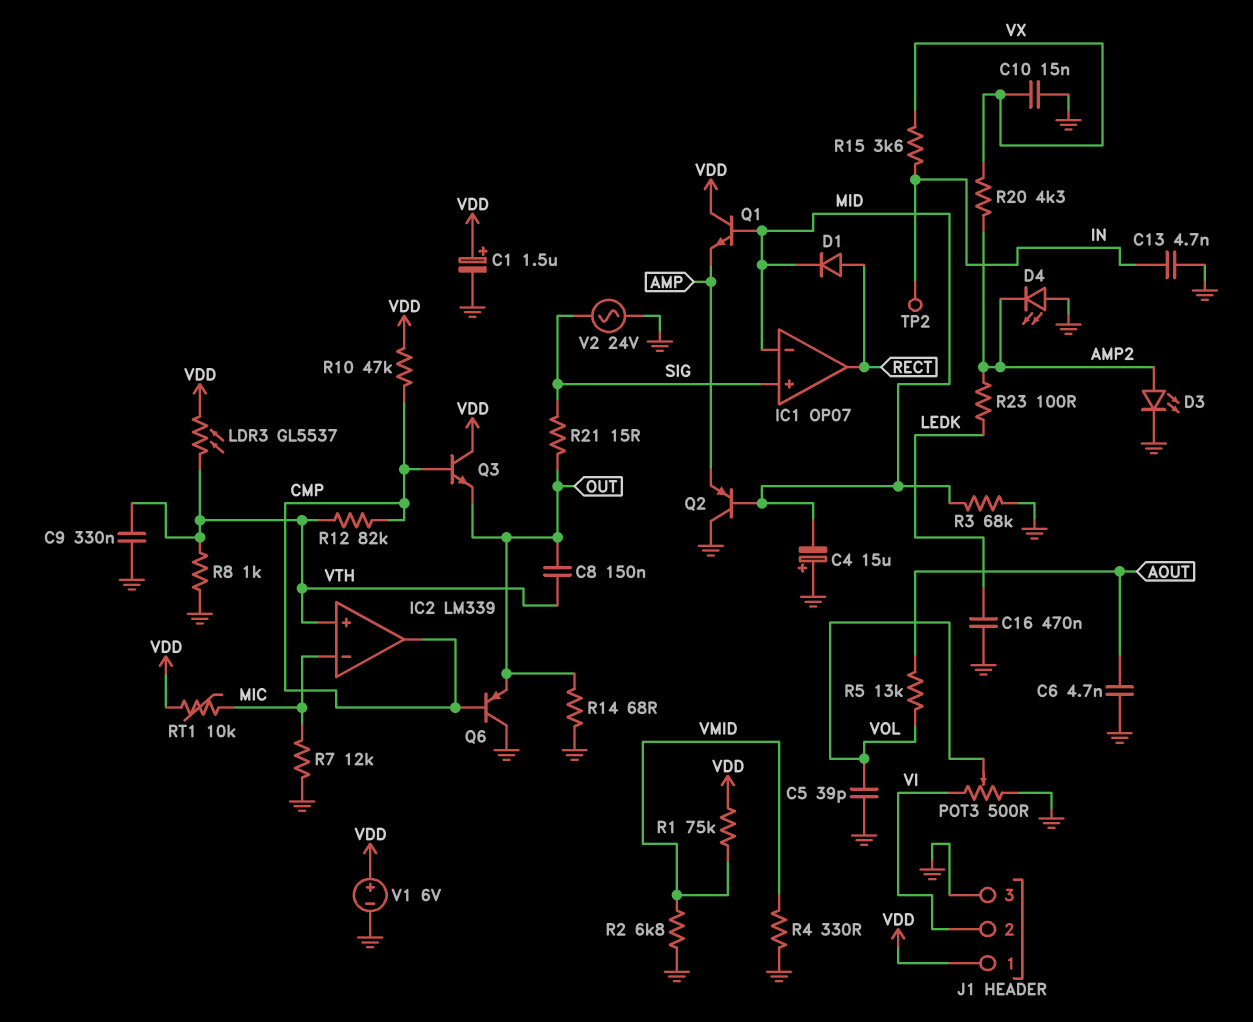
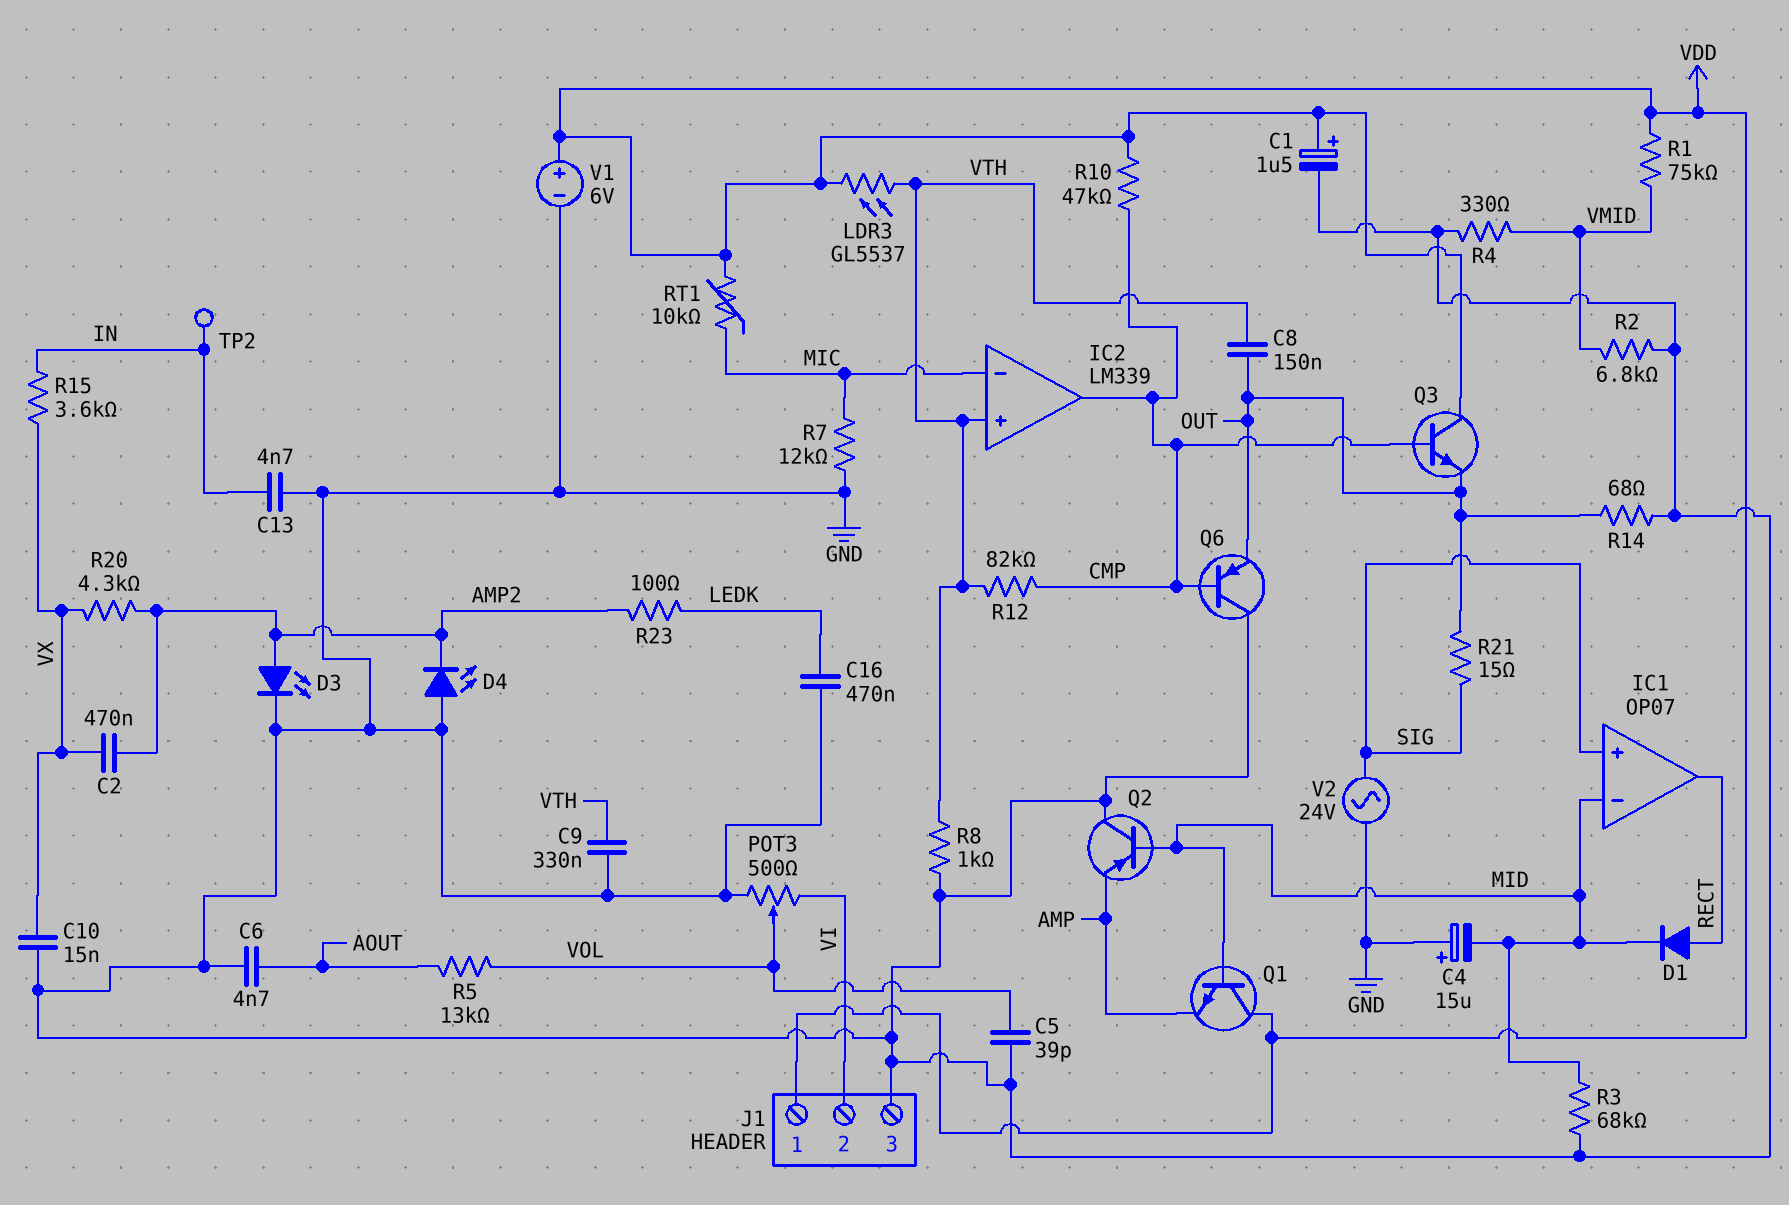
C2: none -> 470nF (AMP2, VX)

